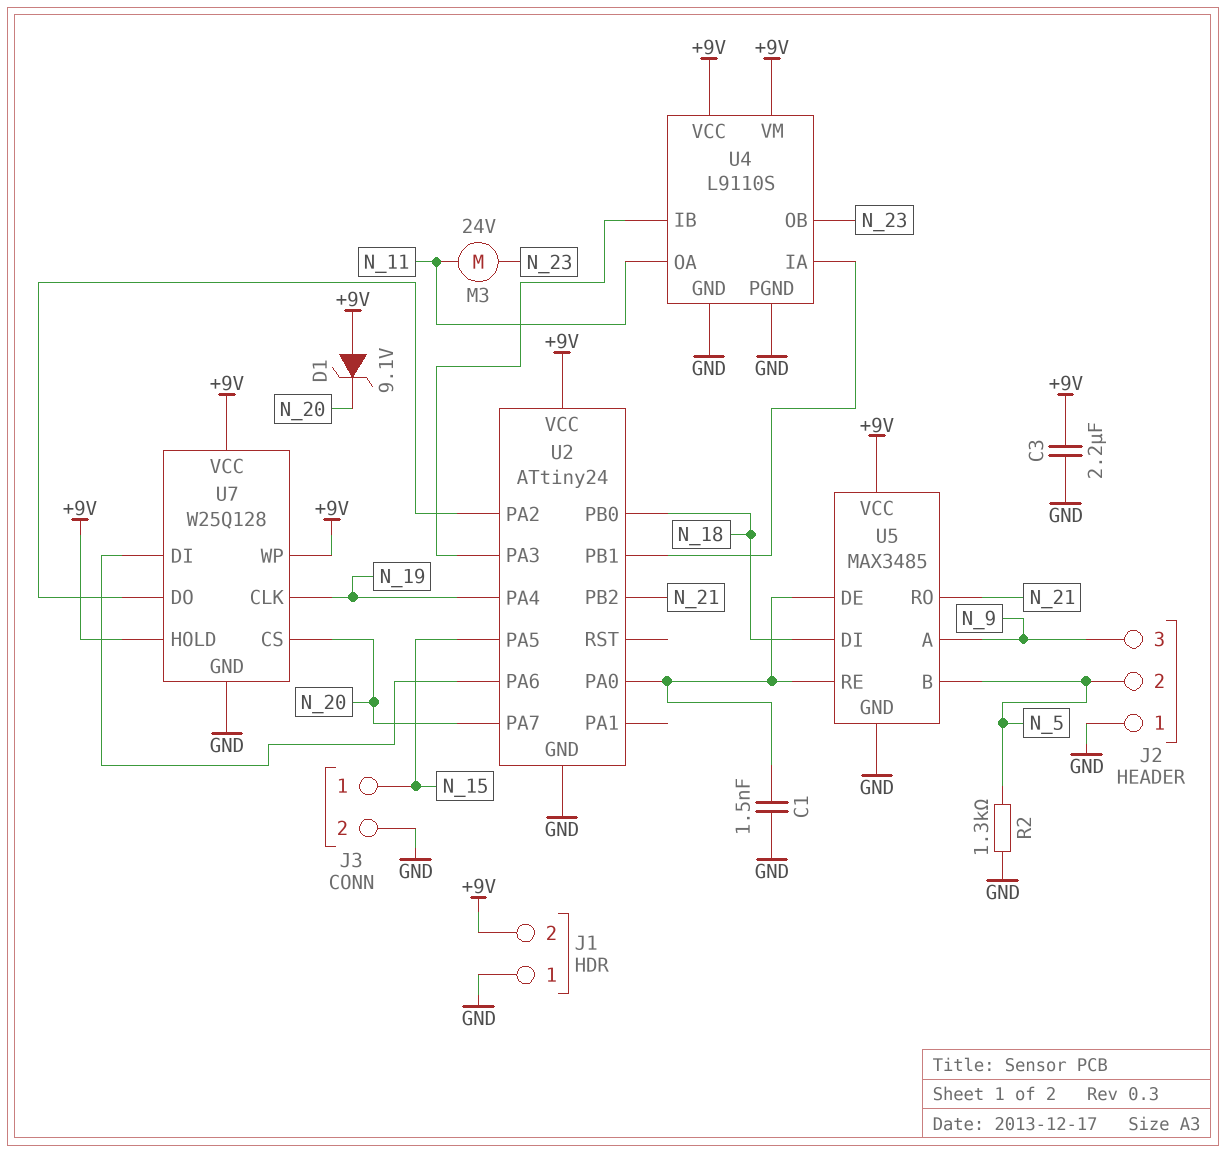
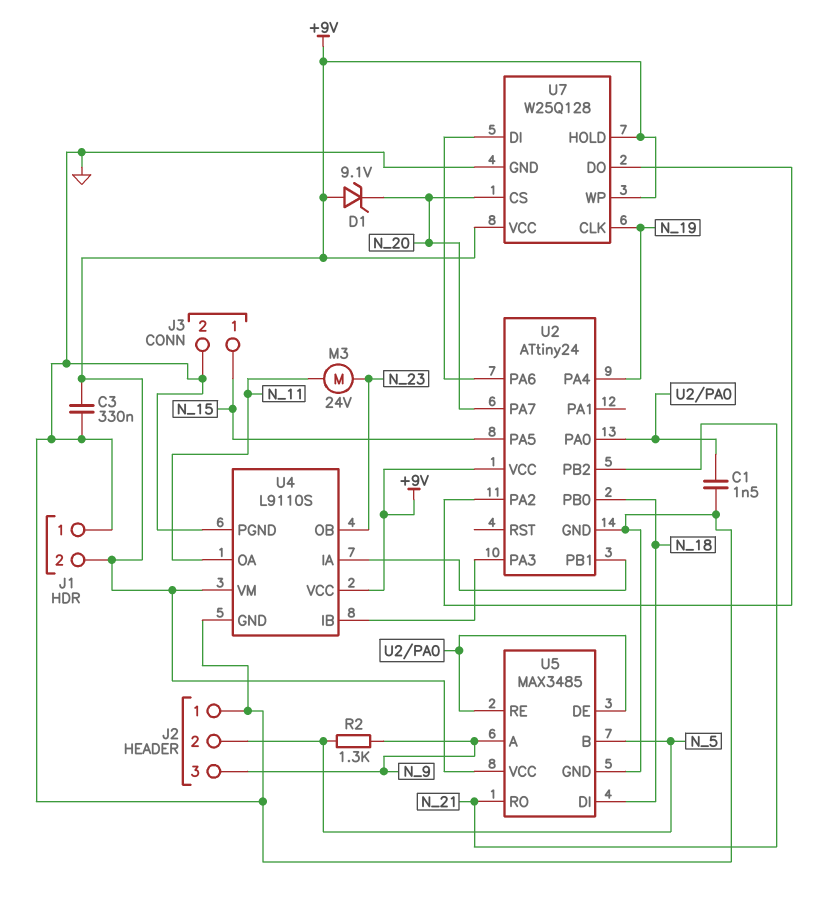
C3: 2.2uF (+9V, GND) -> 330nF (+9V, GND)
R2: 1.3k (GND, N_5) -> 1.3k (N_5, N_9)

